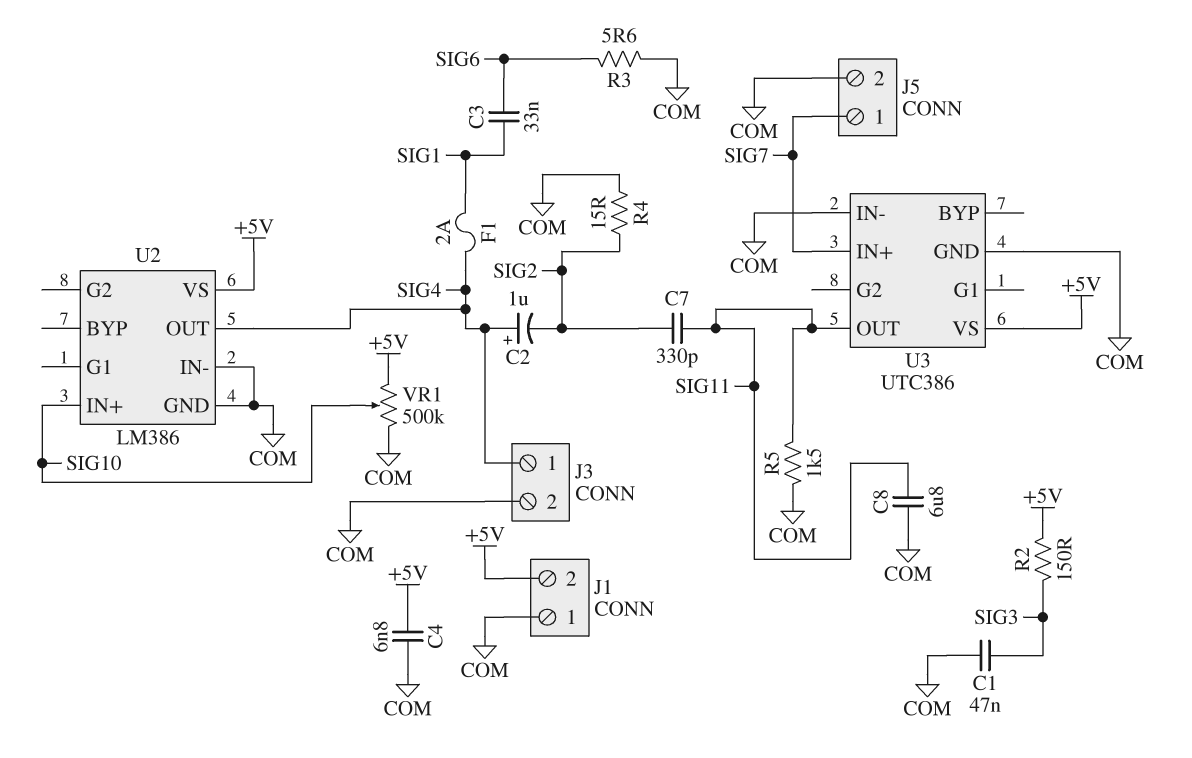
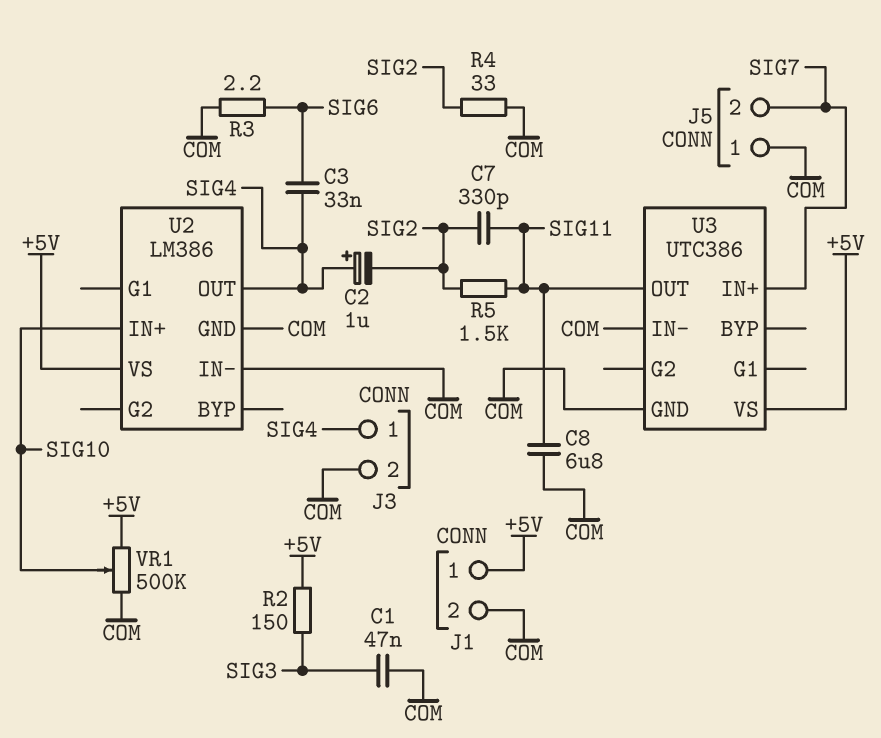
C3: 33nF (SIG1, SIG6) -> 33nF (SIG4, SIG6)
C4: 6.8nF (+5V, COM) -> none
F1: 2A (SIG1, SIG4) -> none
J1 pin 1: COM -> +5V
J1 pin 2: +5V -> COM
J5 pin 1: SIG7 -> COM
J5 pin 2: COM -> SIG7
R3: 5.6 (COM, SIG6) -> 2.2 (COM, SIG6)
R4: 15 (COM, SIG2) -> 33 (COM, SIG2)
R5: 1.5k (COM, SIG11) -> 1.5k (SIG2, SIG11)

